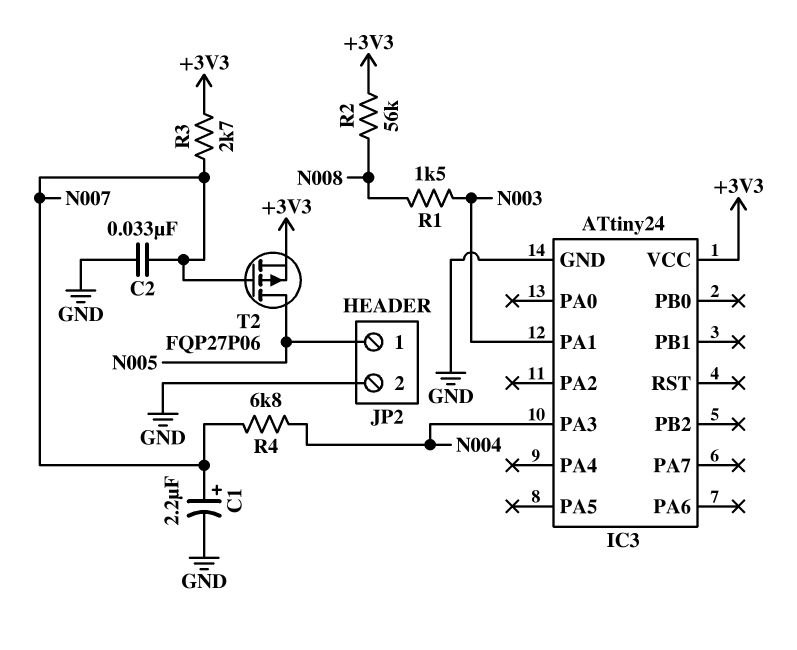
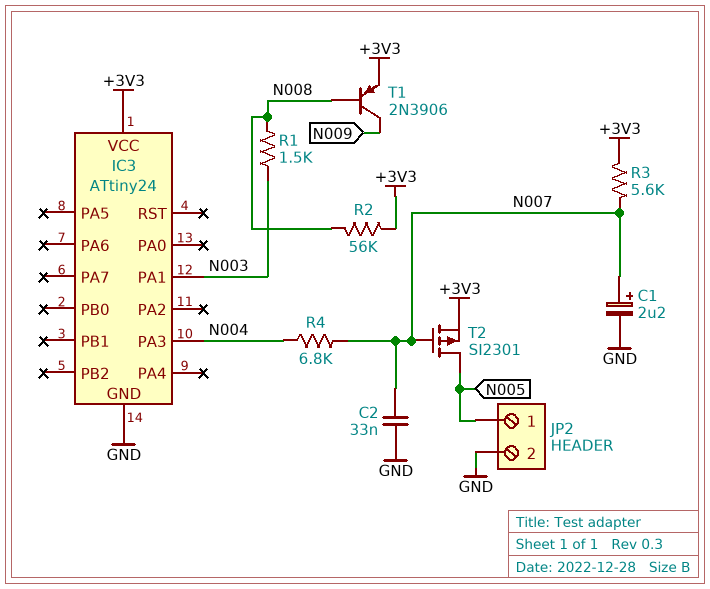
R3: 2.7k (+3V3, N007) -> 5.6k (+3V3, N007)
T1: none -> PNP 2N3906 (B N008, C N009, E +3V3)
T2: PMOS FQP27P06 (G N007, D N005, S +3V3) -> PMOS SI2301 (G N007, D N005, S +3V3)

